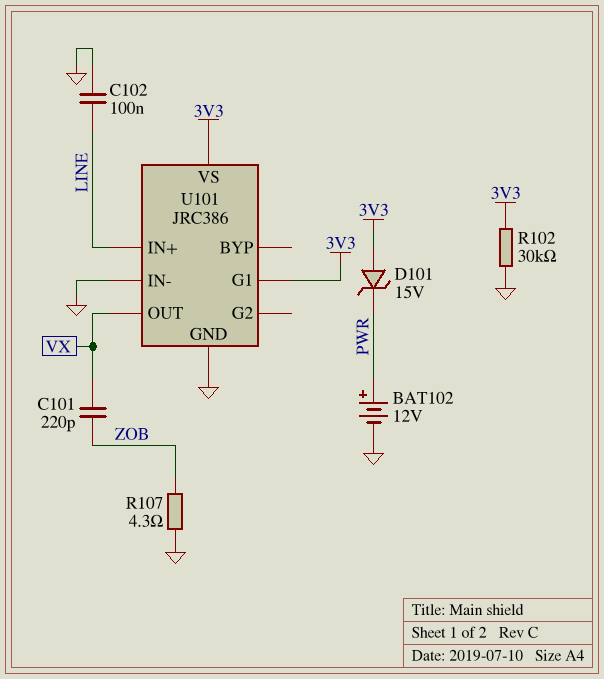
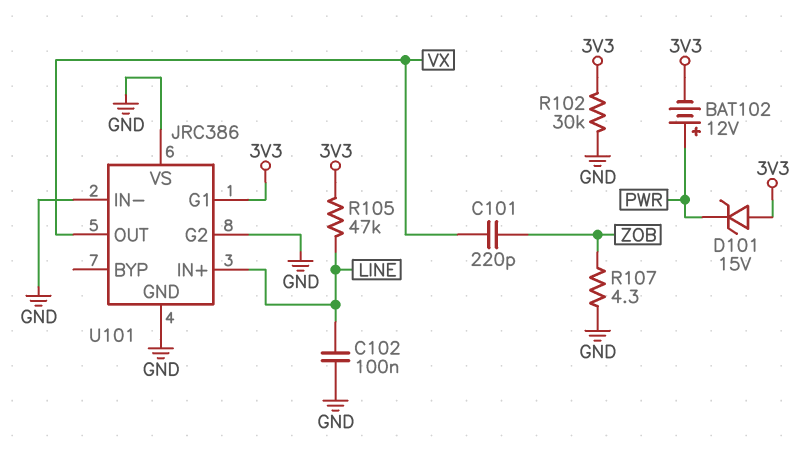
BAT102: 12V (plus PWR, minus GND) -> 12V (plus PWR, minus 3V3)
R105: none -> 47k (3V3, LINE)
U101 pin G2: none -> GND
U101 pin VS: 3V3 -> GND

